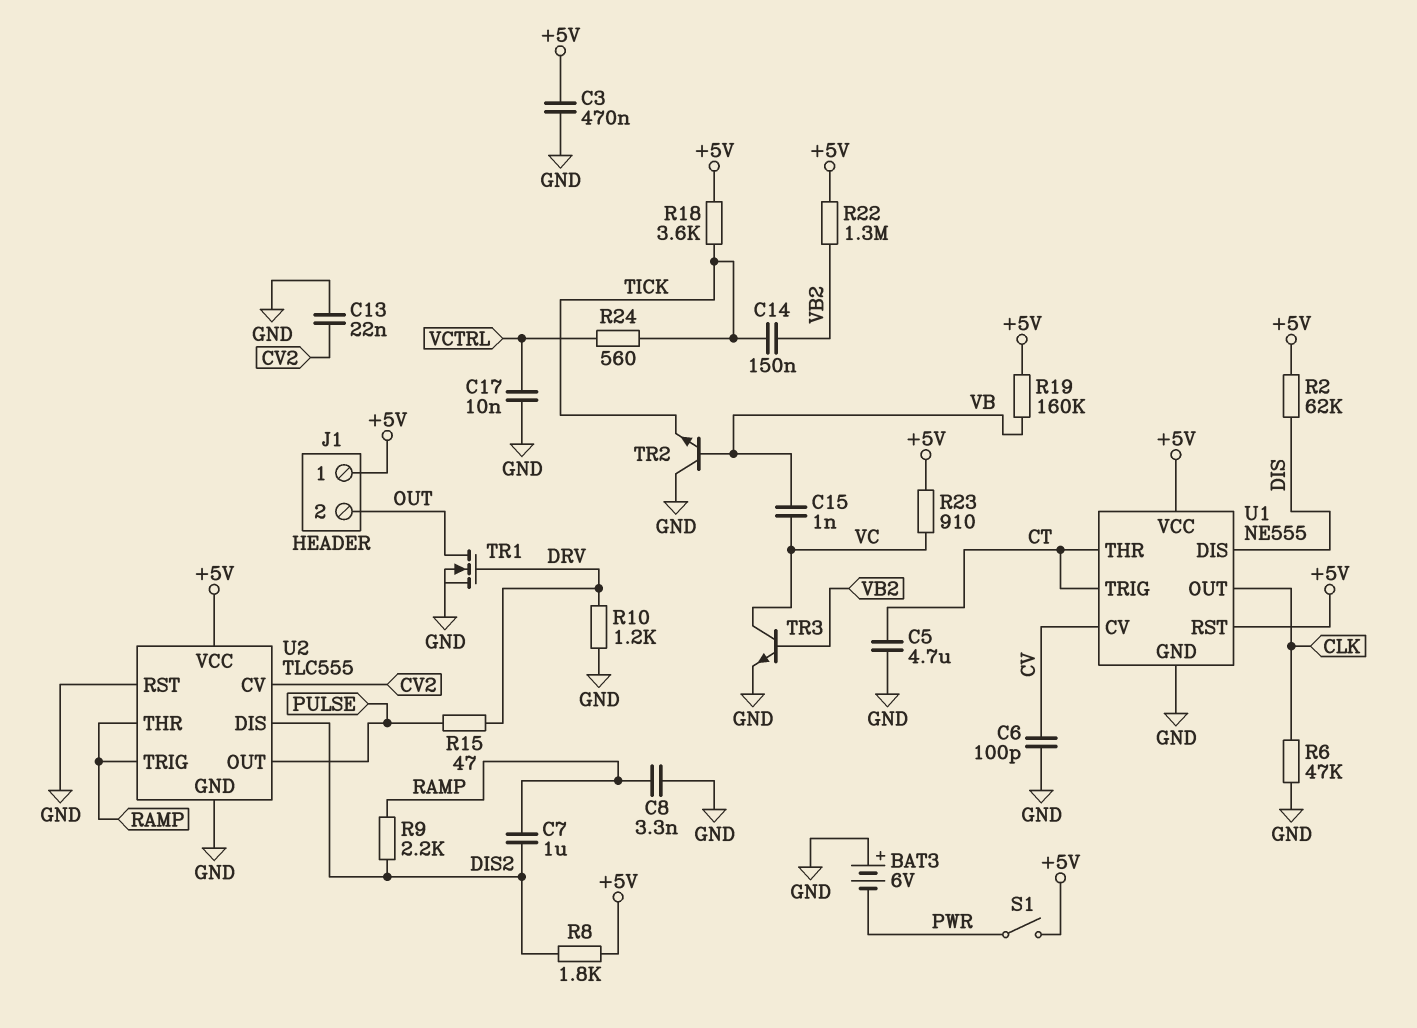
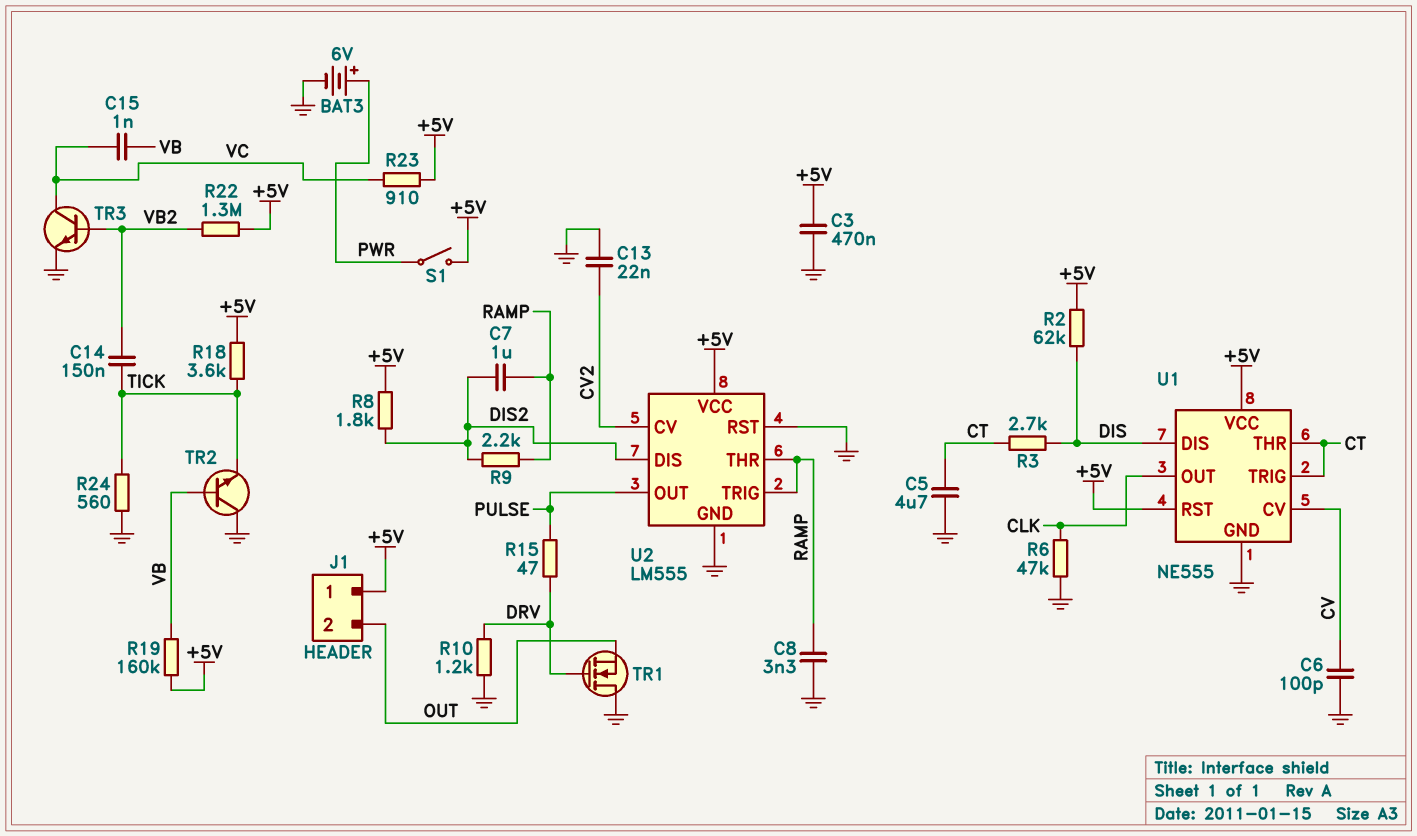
BAT3: 6V (plus GND, minus PWR) -> 6V (plus PWR, minus GND)
C17: 10nF (GND, VCTRL) -> none
R3: none -> 2.7k (CT, DIS)
R24: 560 (TICK, VCTRL) -> 560 (GND, TICK)
TR1: NMOS (G DRV, D OUT, S GND) -> NMOS (G DRV, D GND, S OUT)
U2: TLC555 -> LM555

